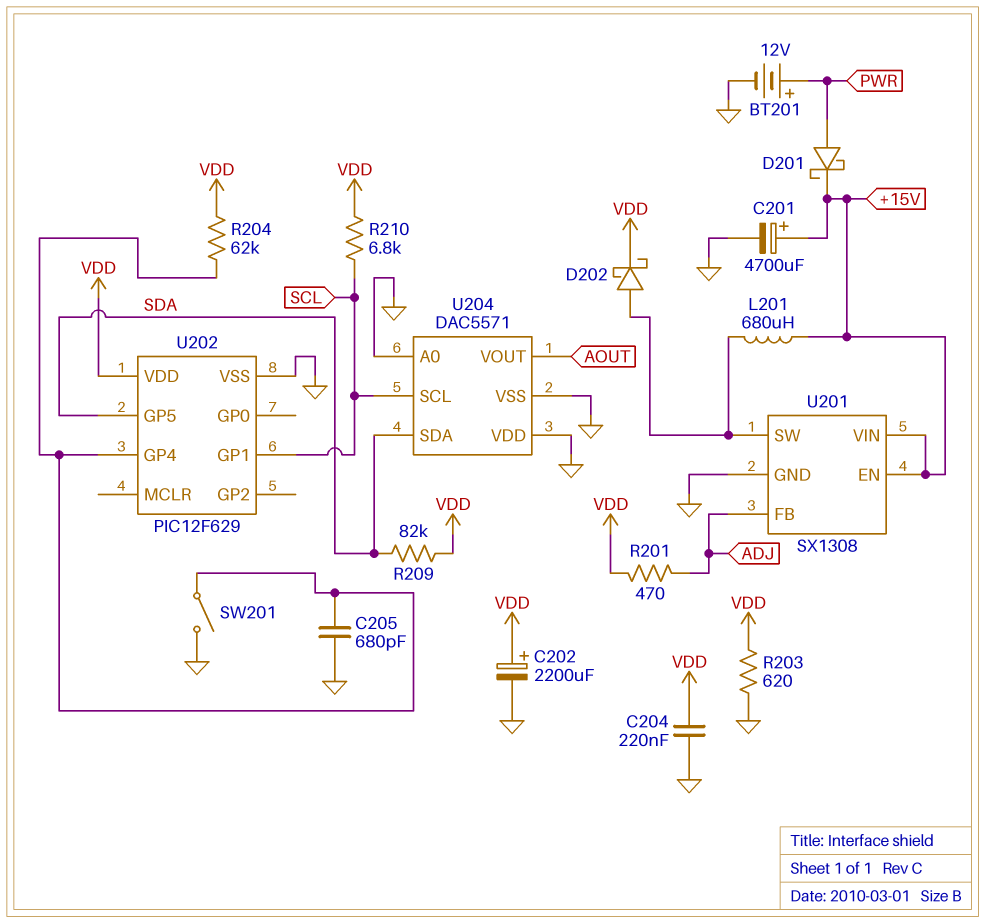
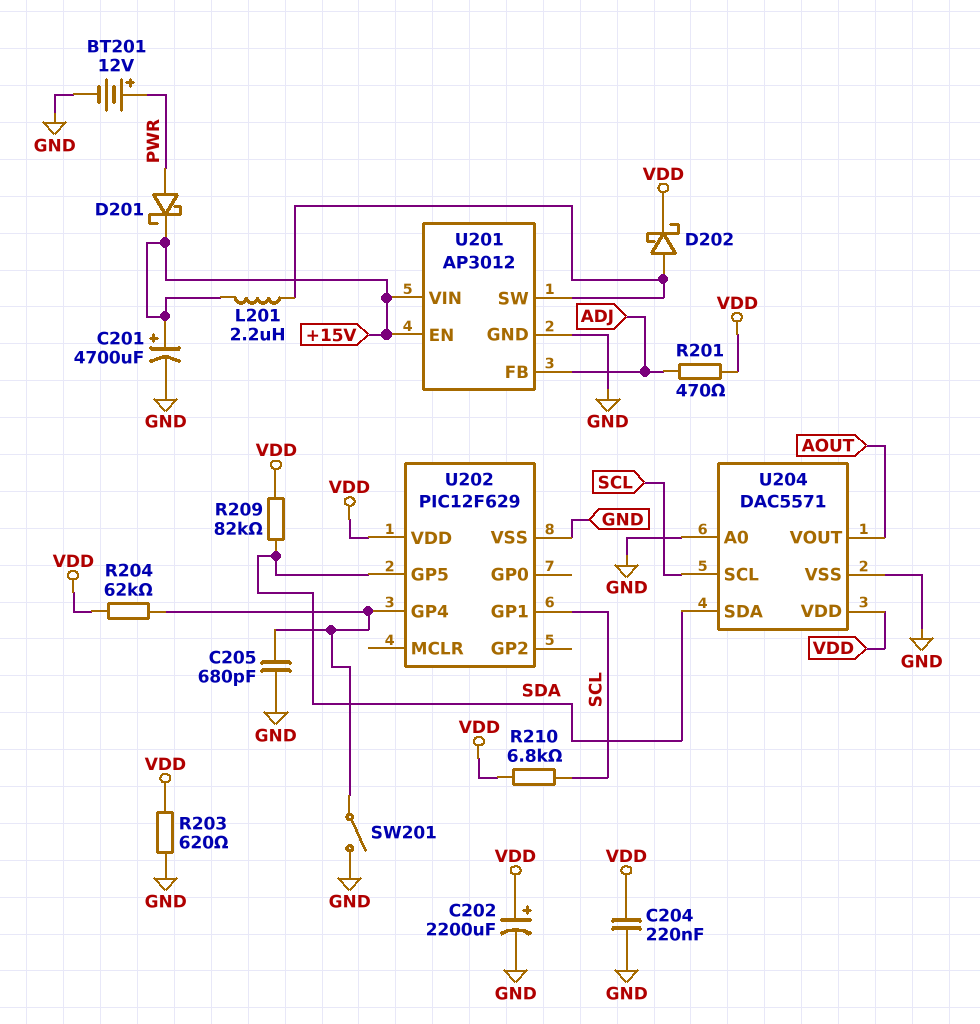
L201: 680uH (+15V, U201/SW) -> 2.2uH (+15V, U201/SW)
U201: SX1308 -> AP3012
U204 pin VDD: GND -> VDD

